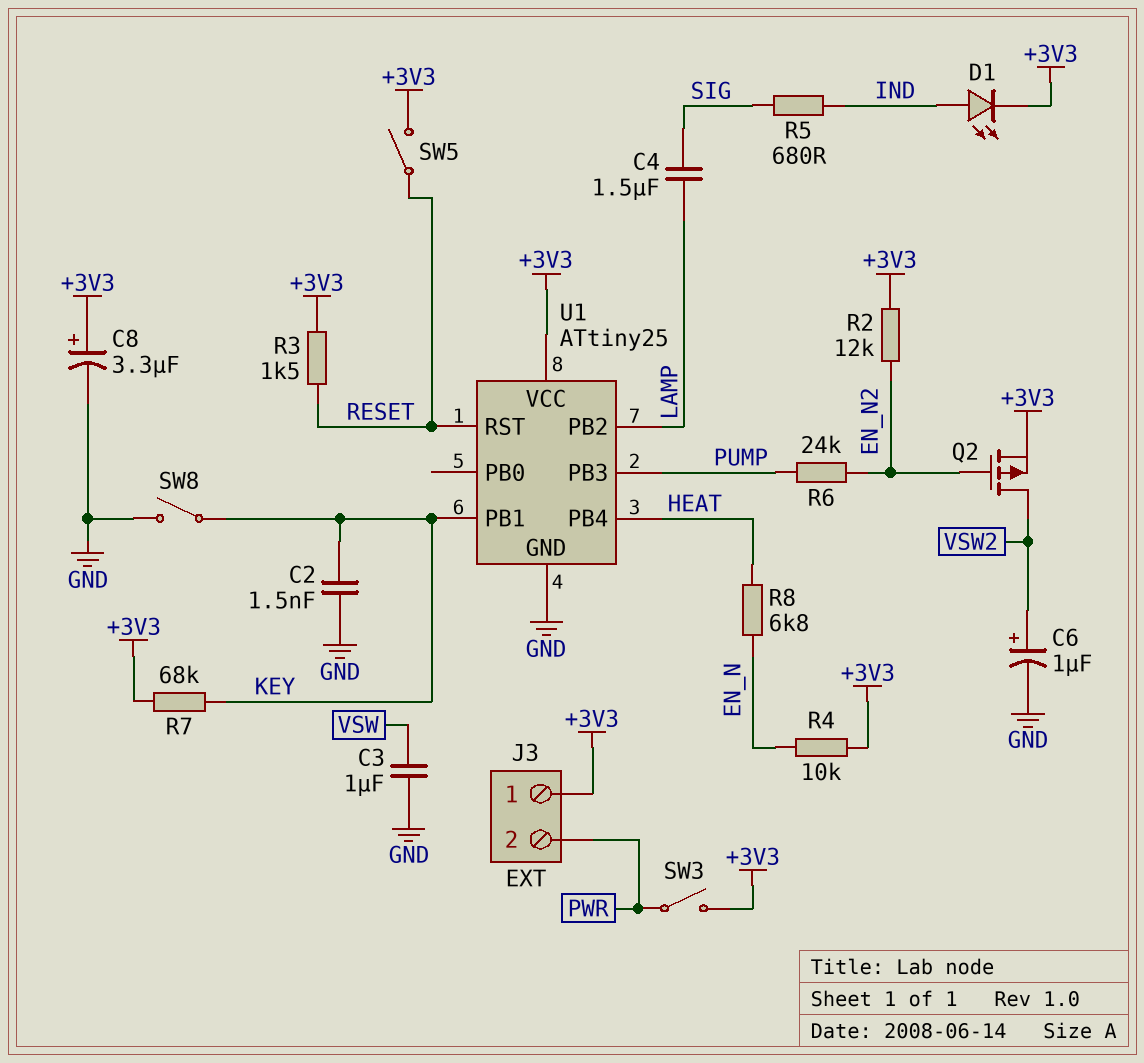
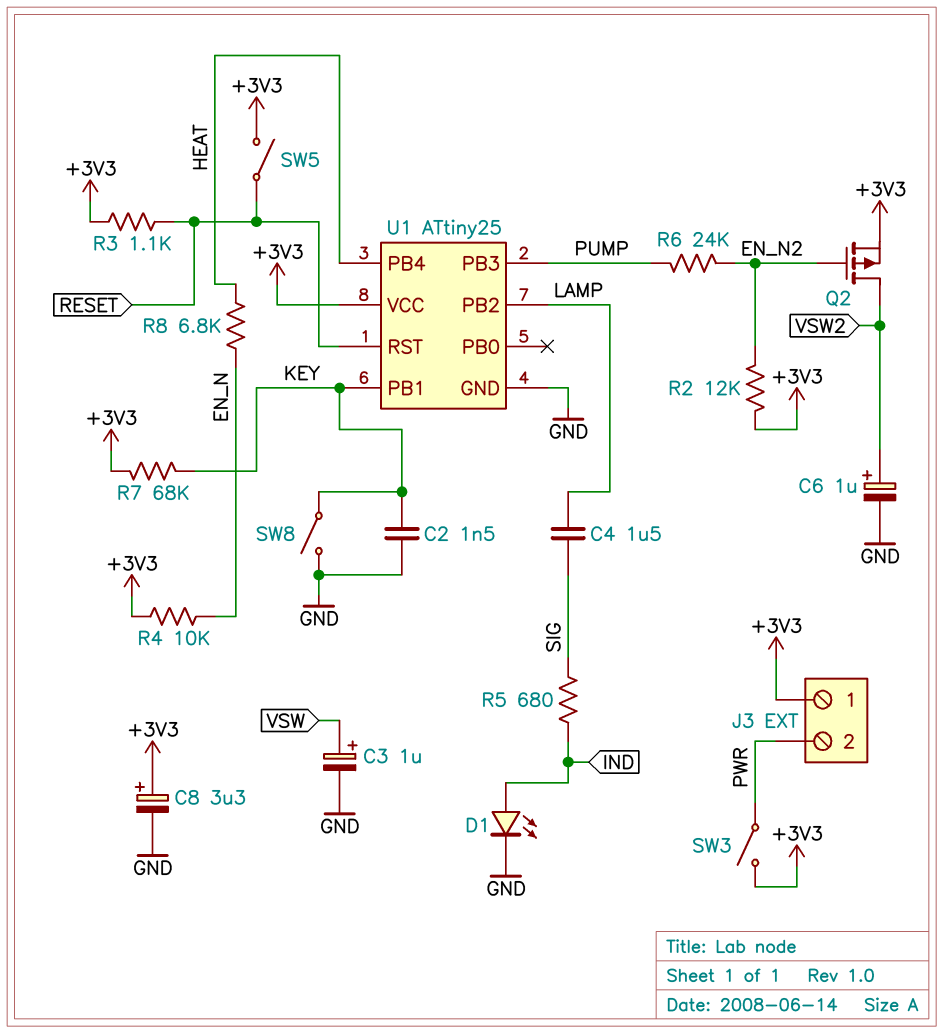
C3: 1uF (GND, VSW) -> 1uF (plus VSW, minus GND)
D1: LED (A IND, K +3V3) -> LED (A IND, K GND)
R3: 1.5k (+3V3, RESET) -> 1.1k (+3V3, RESET)

